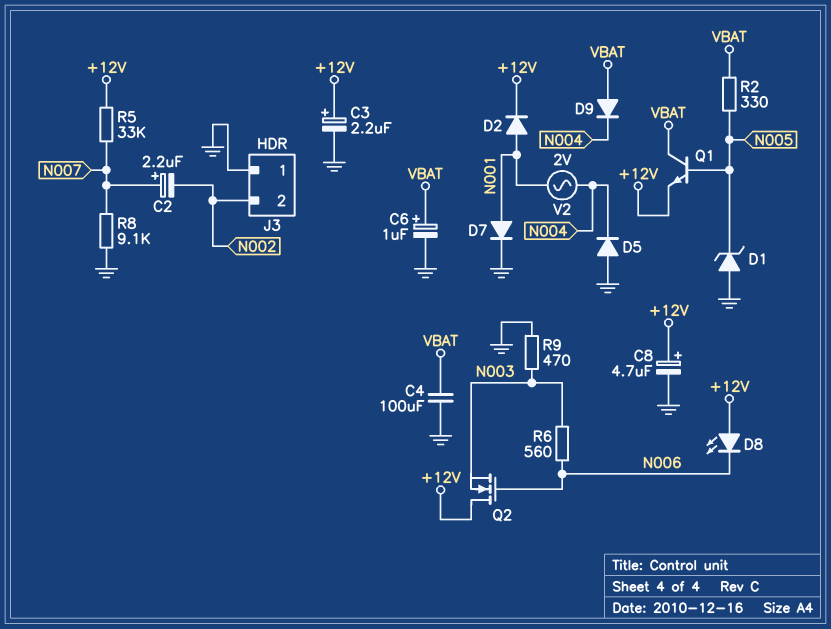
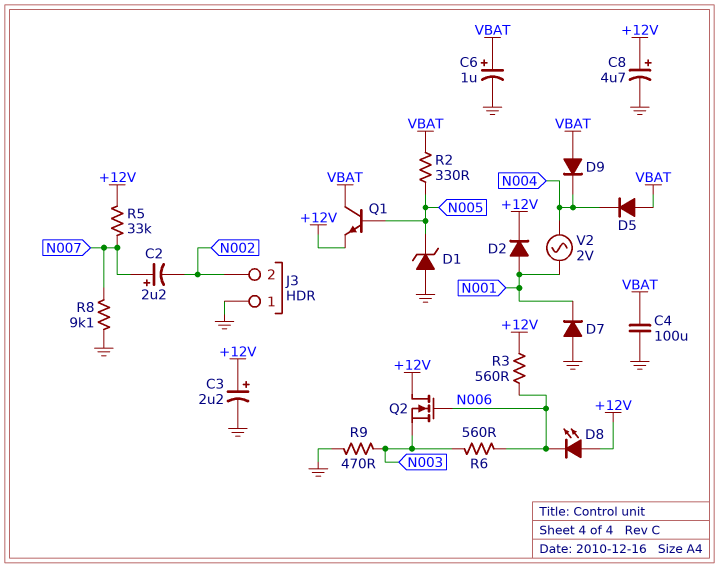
D5: diode (A GND, K N004) -> diode (A VBAT, K N004)
D7: diode (A N001, K GND) -> diode (A GND, K N001)
R3: none -> 560 (+12V, N006)

